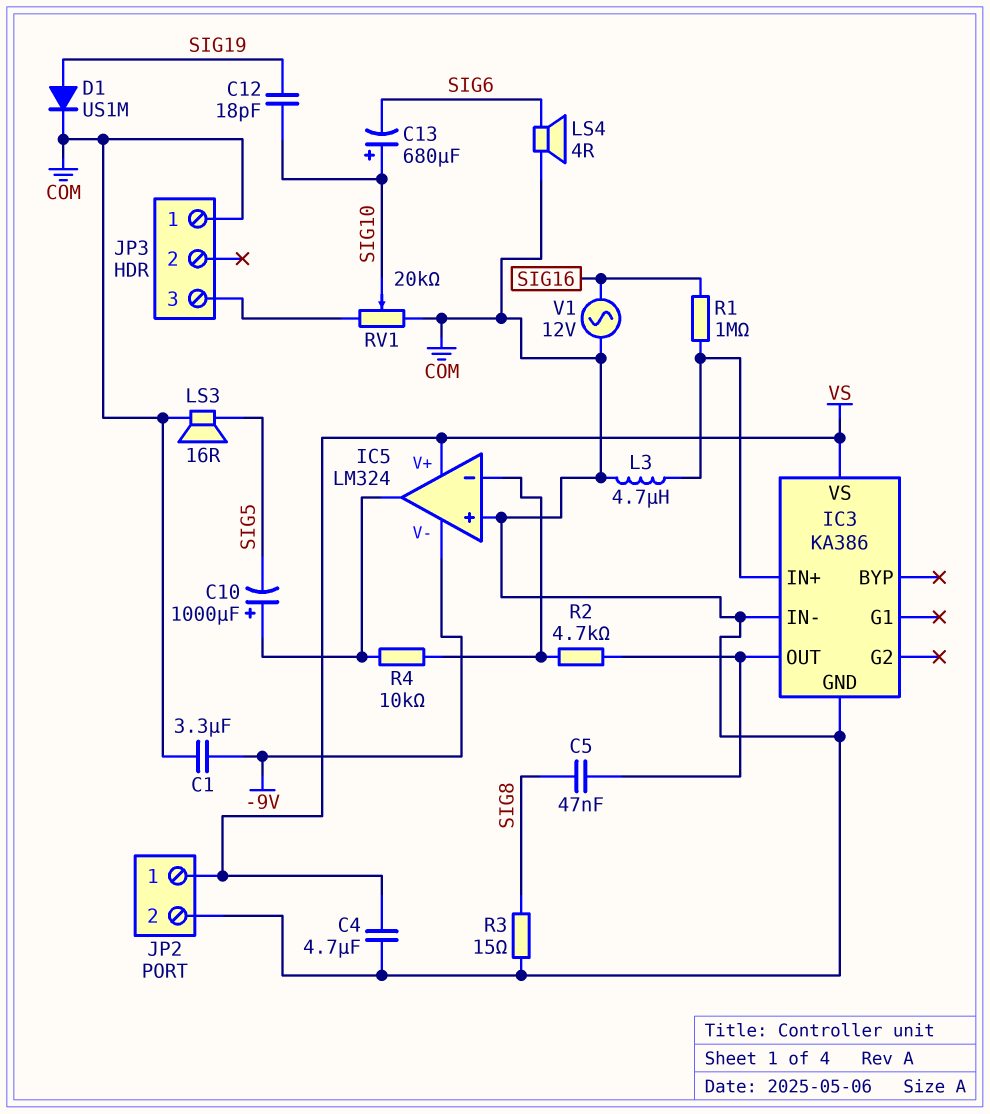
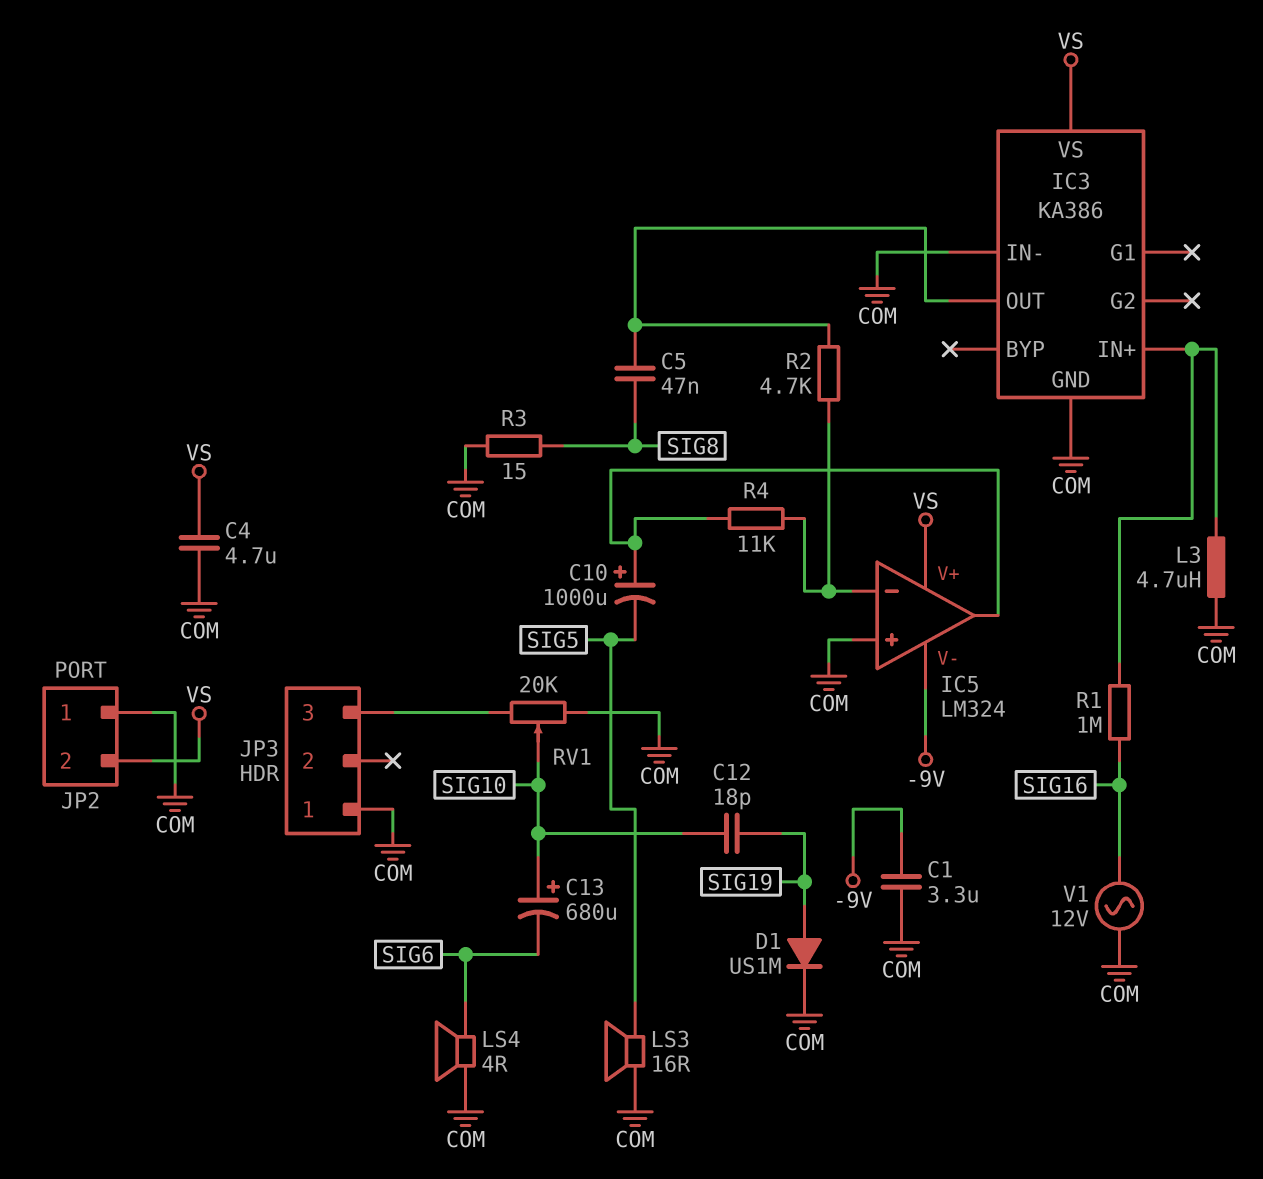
JP2 pin 1: VS -> COM
JP2 pin 2: COM -> VS
R4: 10k (IC5/in-, IC5/out) -> 11k (IC5/in-, IC5/out)

